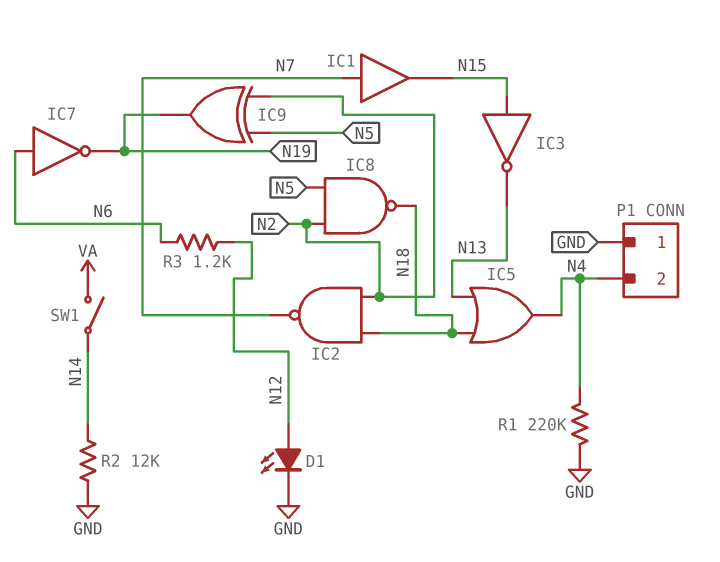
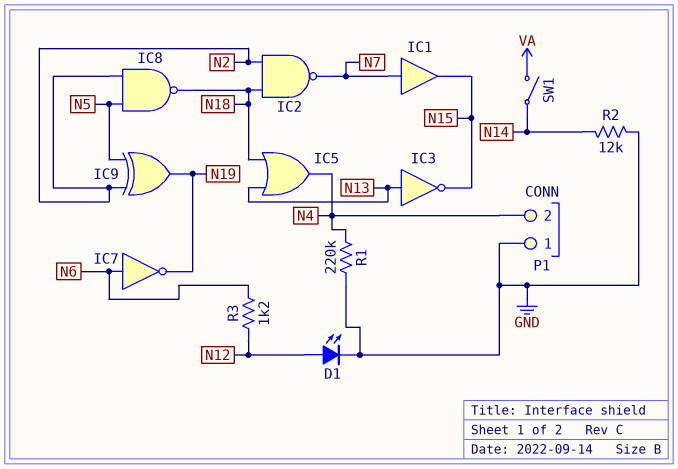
IC3: NOT (in N15, out N13) -> NOT (in N13, out N15)

